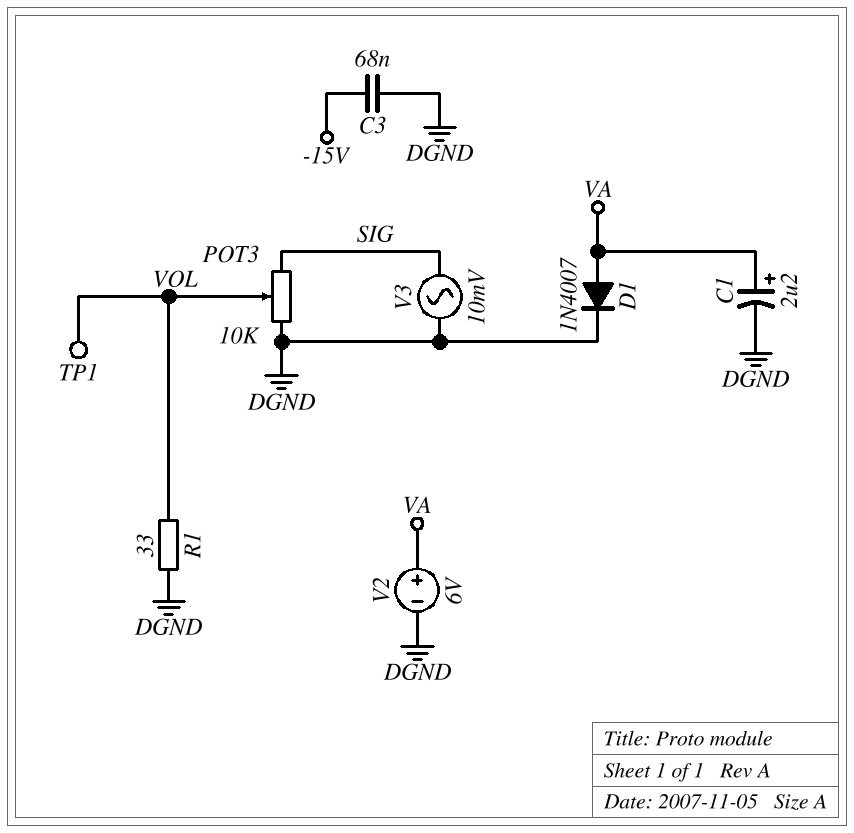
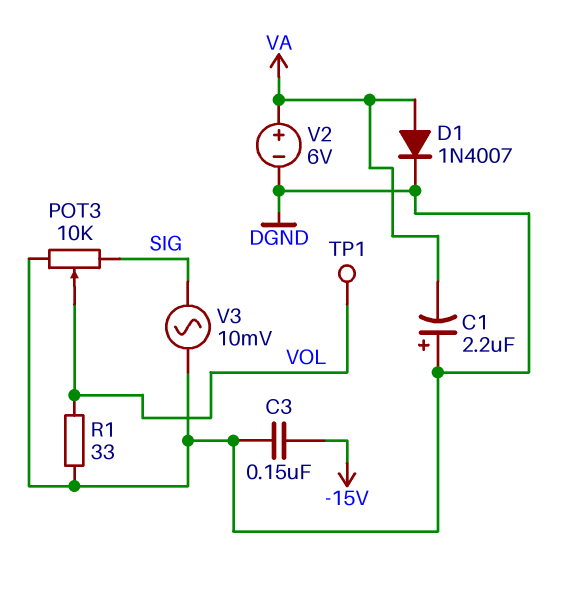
C1: 2.2uF (plus VA, minus DGND) -> 2.2uF (plus DGND, minus VA)
C3: 68nF (-15V, DGND) -> 150nF (-15V, DGND)

